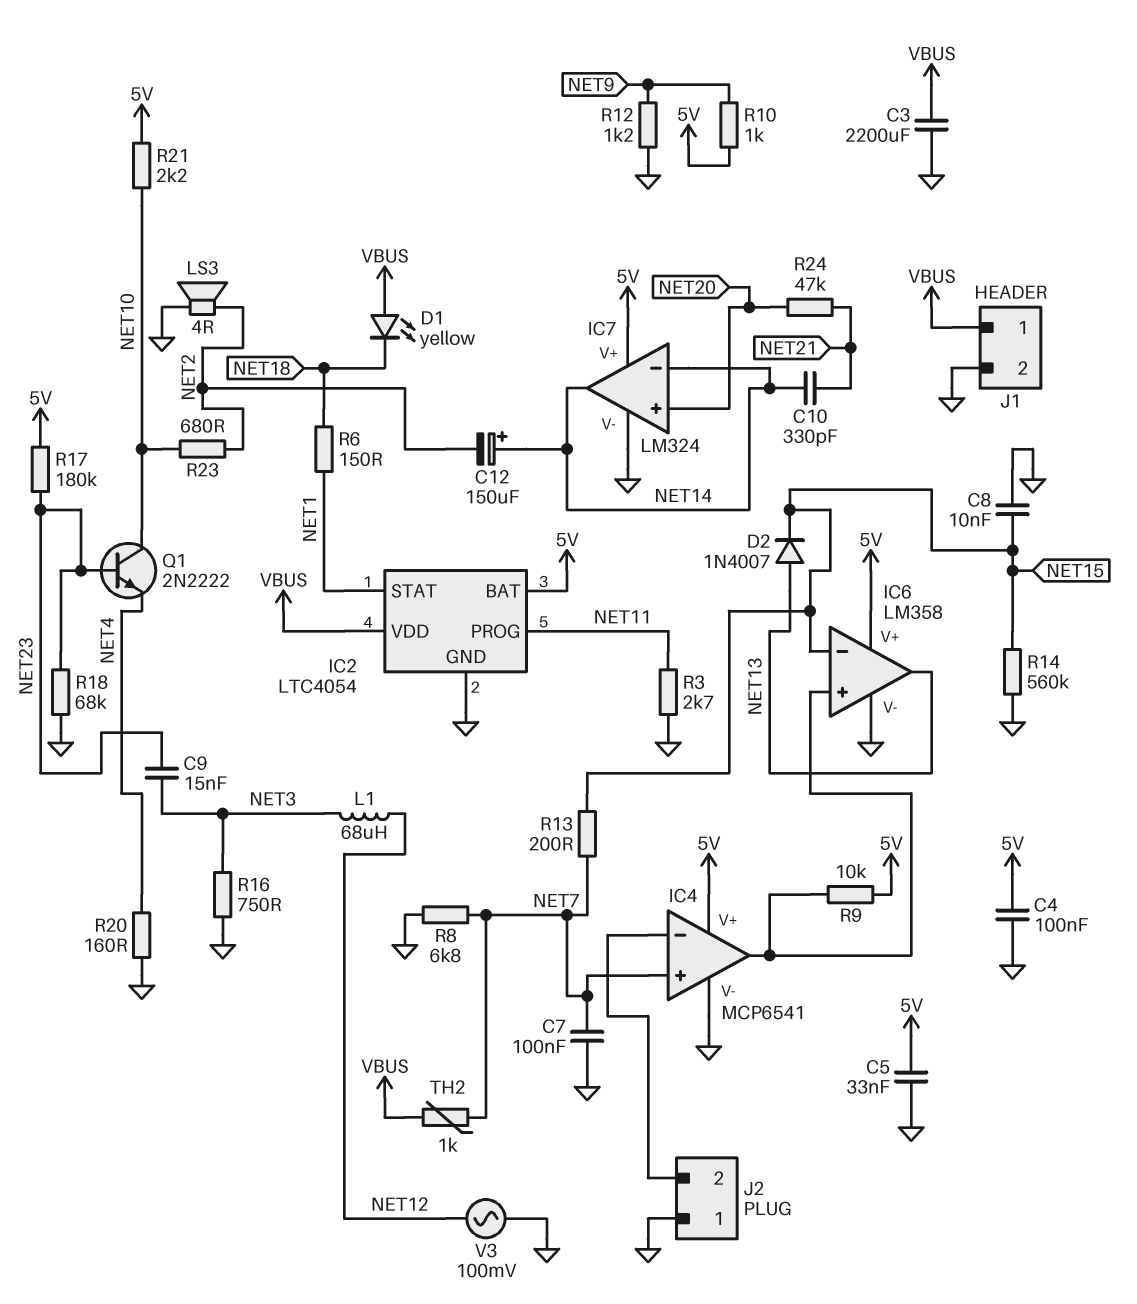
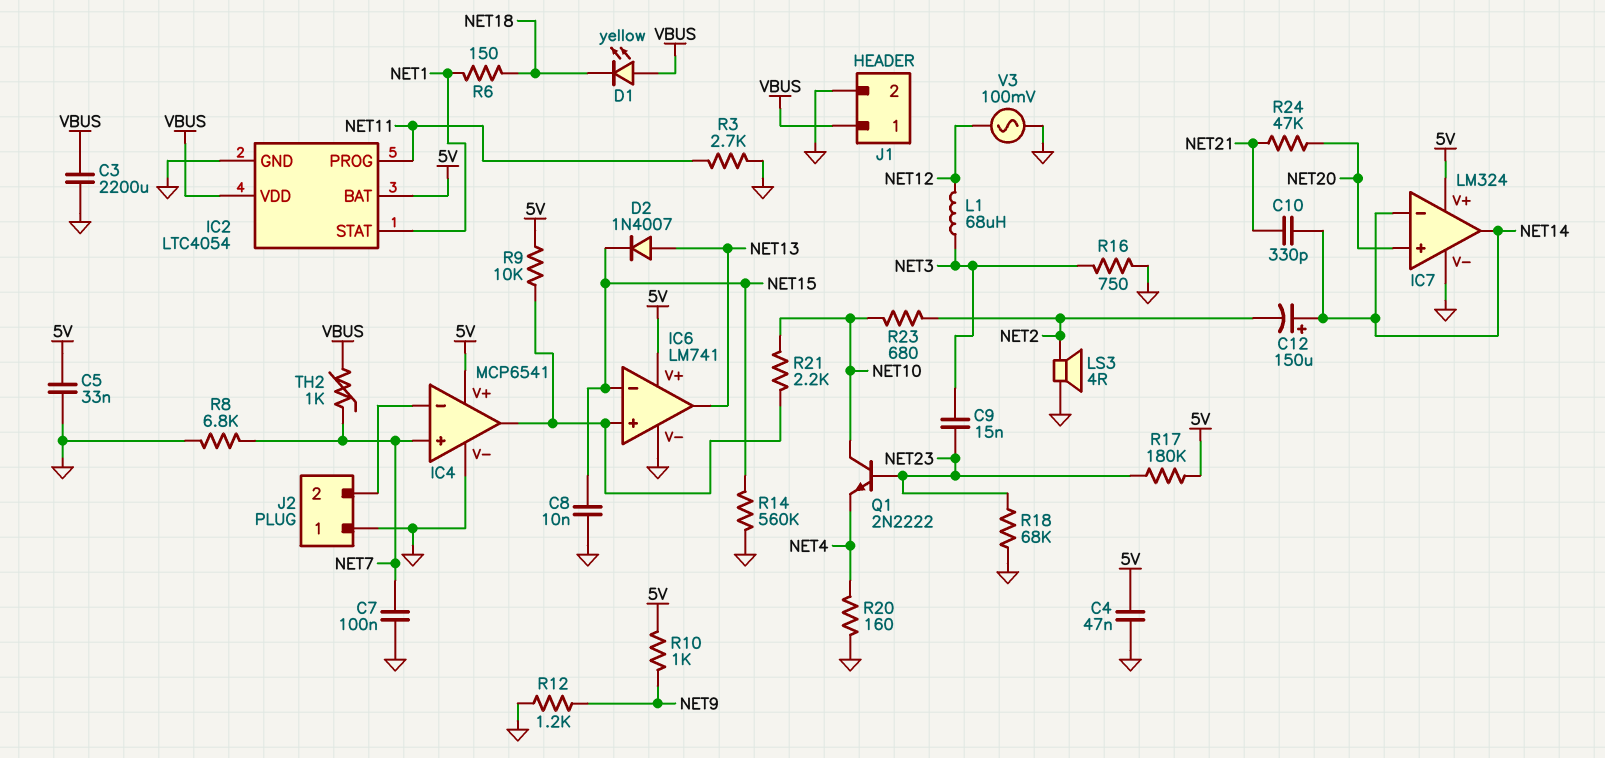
C4: 100nF (5V, GND) -> 47nF (5V, GND)
IC6: LM358 -> LM741
R13: 200 (NET7, NET15) -> none
R21: 2.2k (5V, NET10) -> 2.2k (IC4/out, NET10)

